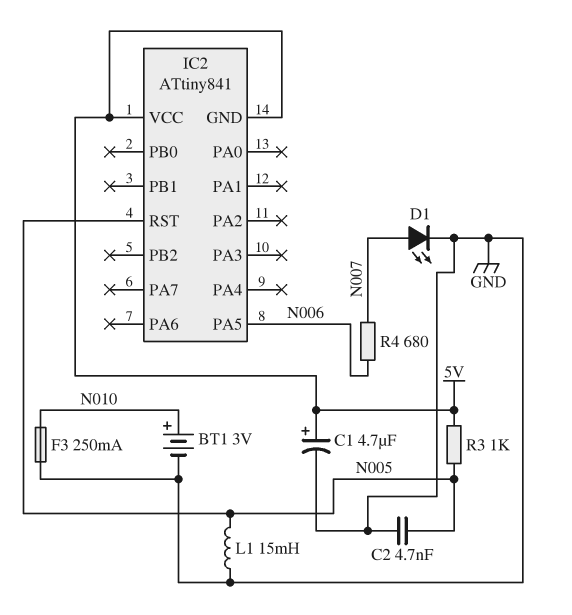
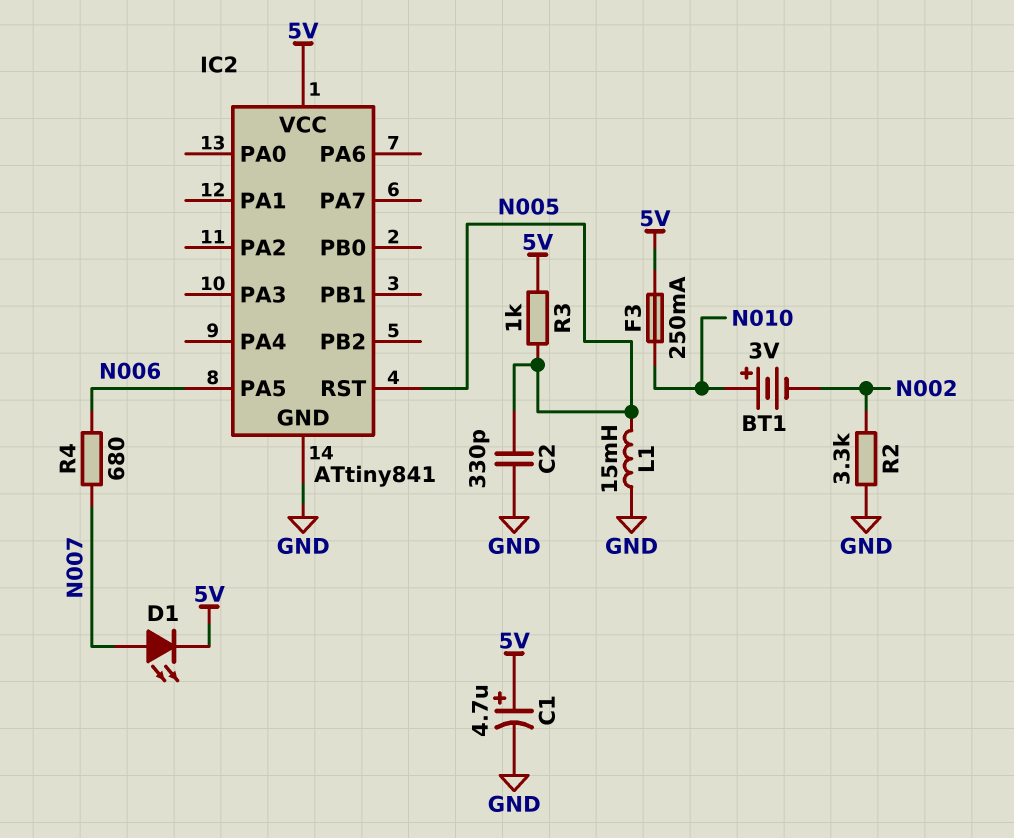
BT1: 3V (plus N010, minus GND) -> 3V (plus N010, minus N002)
C2: 4.7nF (GND, N005) -> 330pF (GND, N005)
D1: LED (A N007, K GND) -> LED (A N007, K 5V)
F3: 250mA (GND, N010) -> 250mA (5V, N010)
IC2 pin GND: 5V -> GND
R2: none -> 3.3k (GND, N002)

